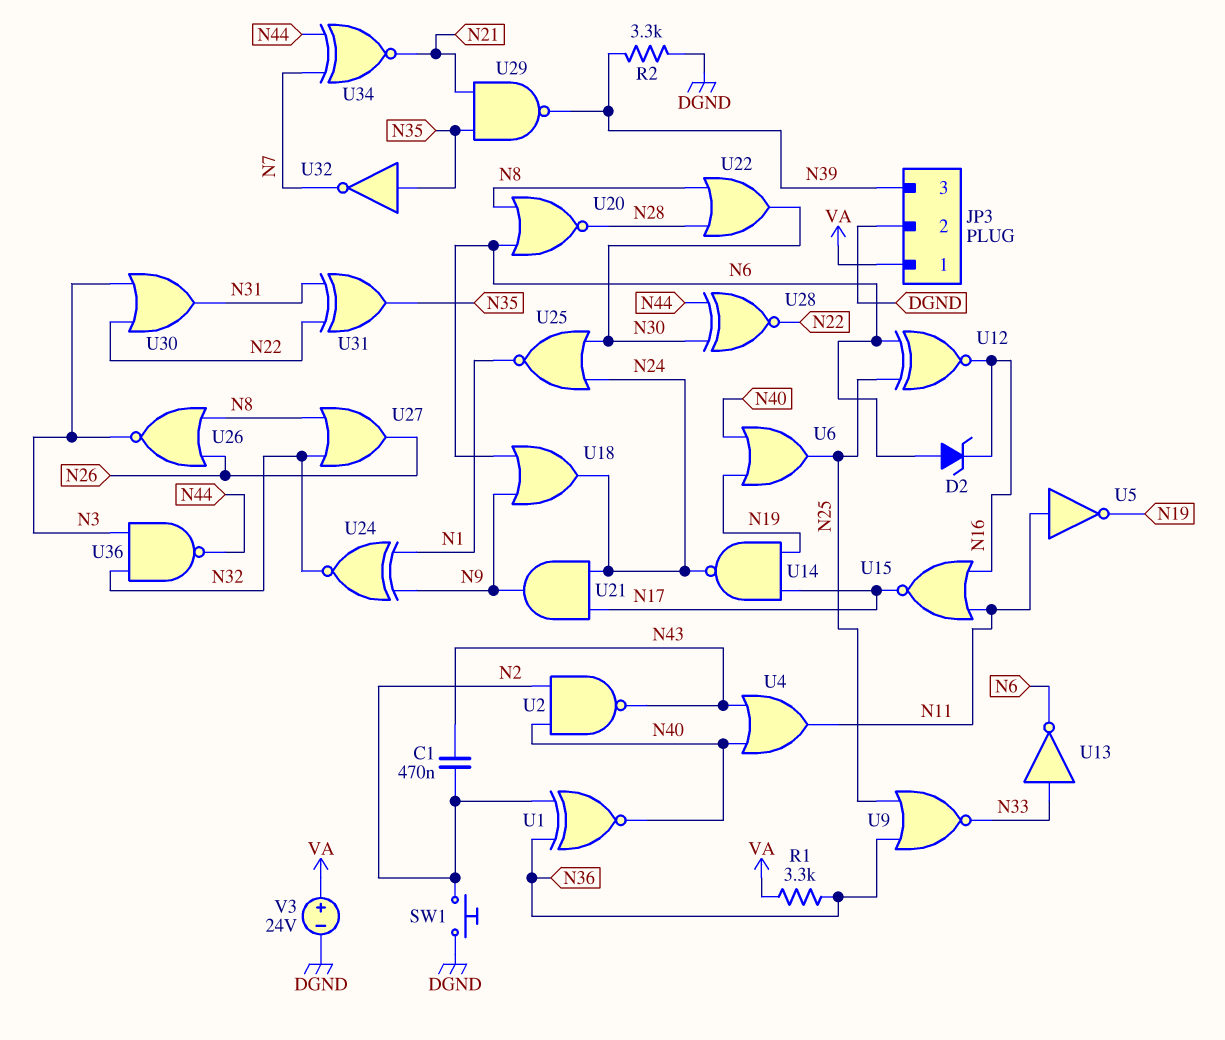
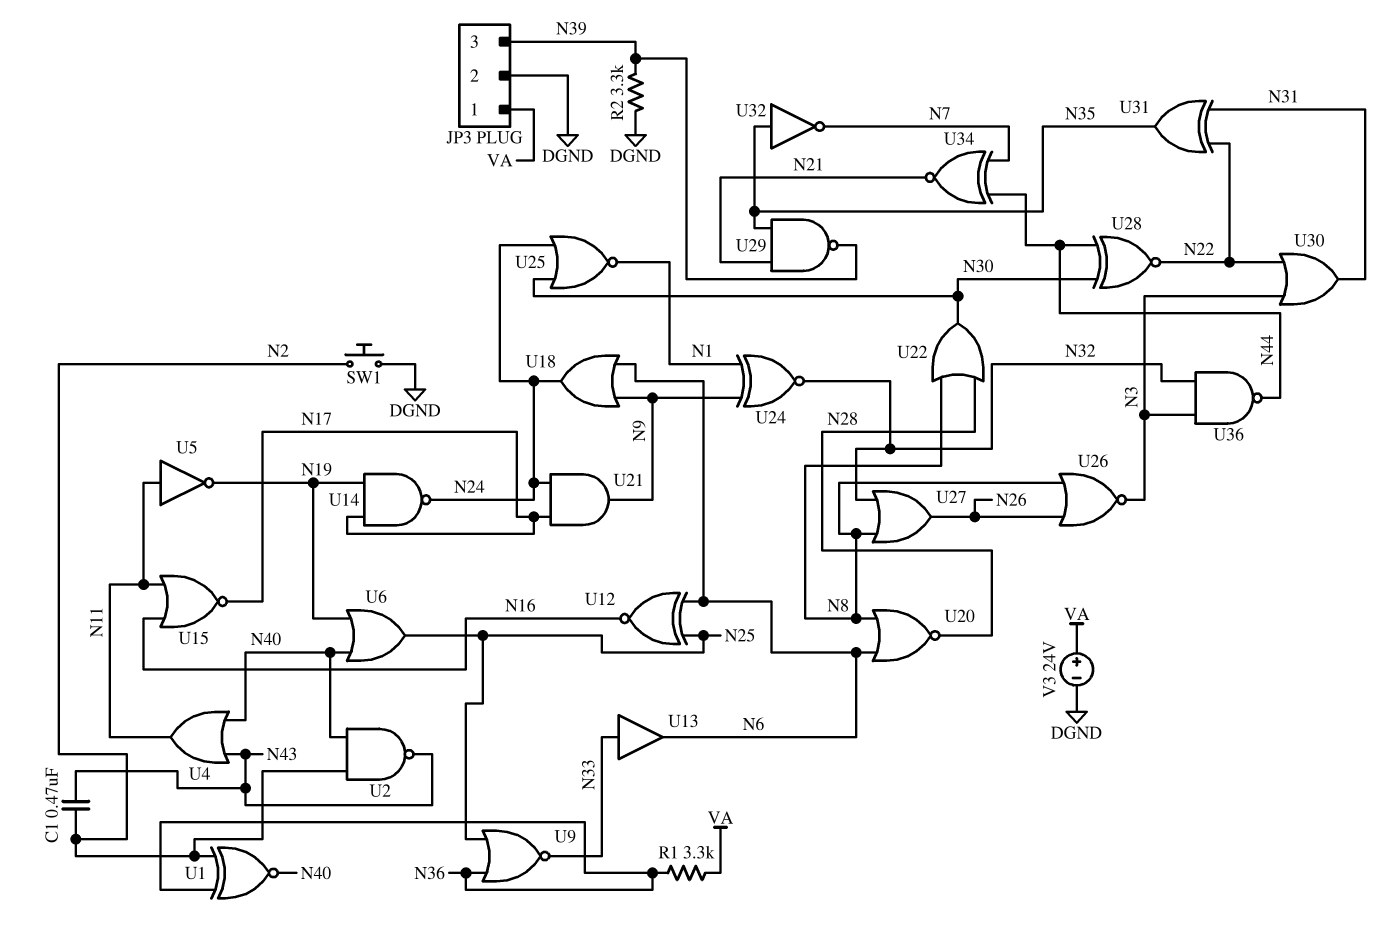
D2: zener (A N6, K N16) -> none
U13: NOT (in N33, out N6) -> buffer (in N33, out N6)

